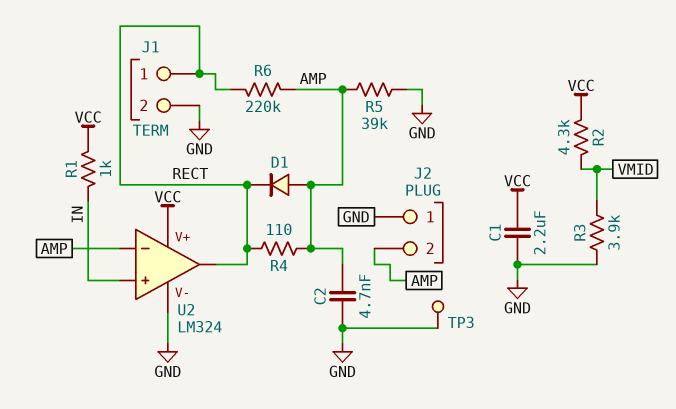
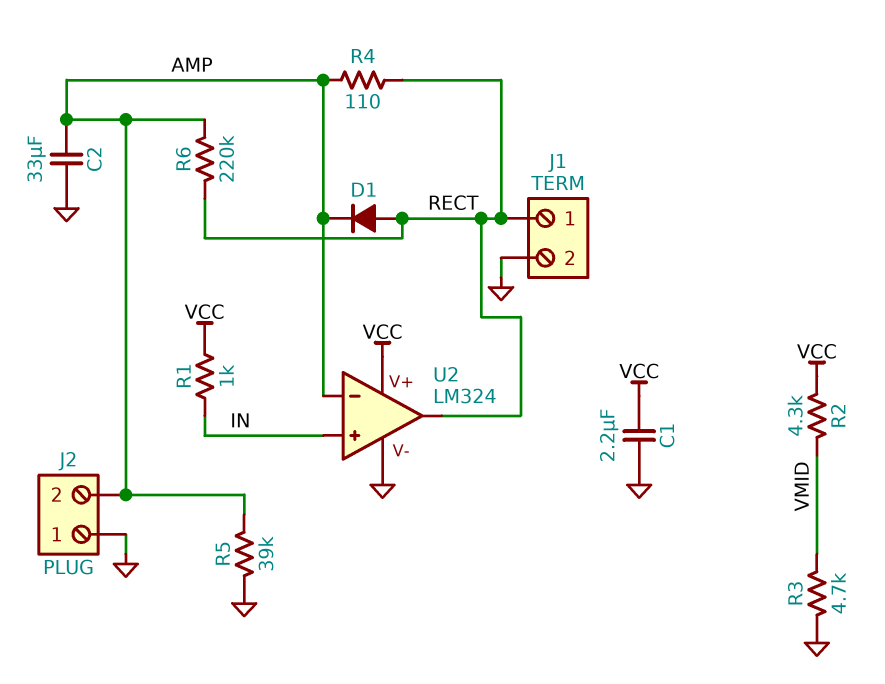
C2: 4.7nF (AMP, GND) -> 33uF (AMP, GND)
D1: diode (A AMP, K RECT) -> diode (A RECT, K AMP)
R3: 3.9k (GND, VMID) -> 4.7k (GND, VMID)
TP3: test point (GND) -> none

